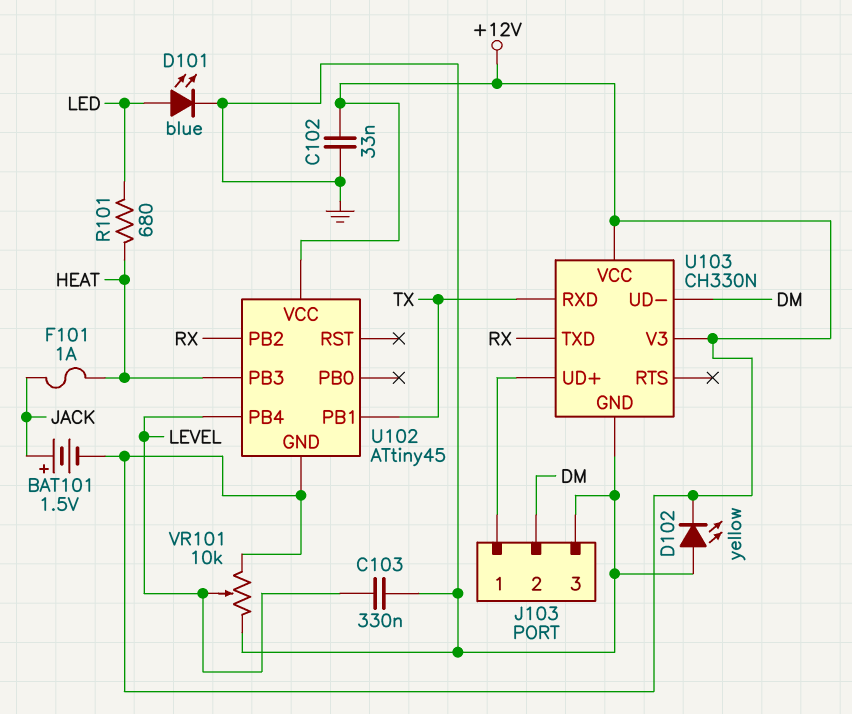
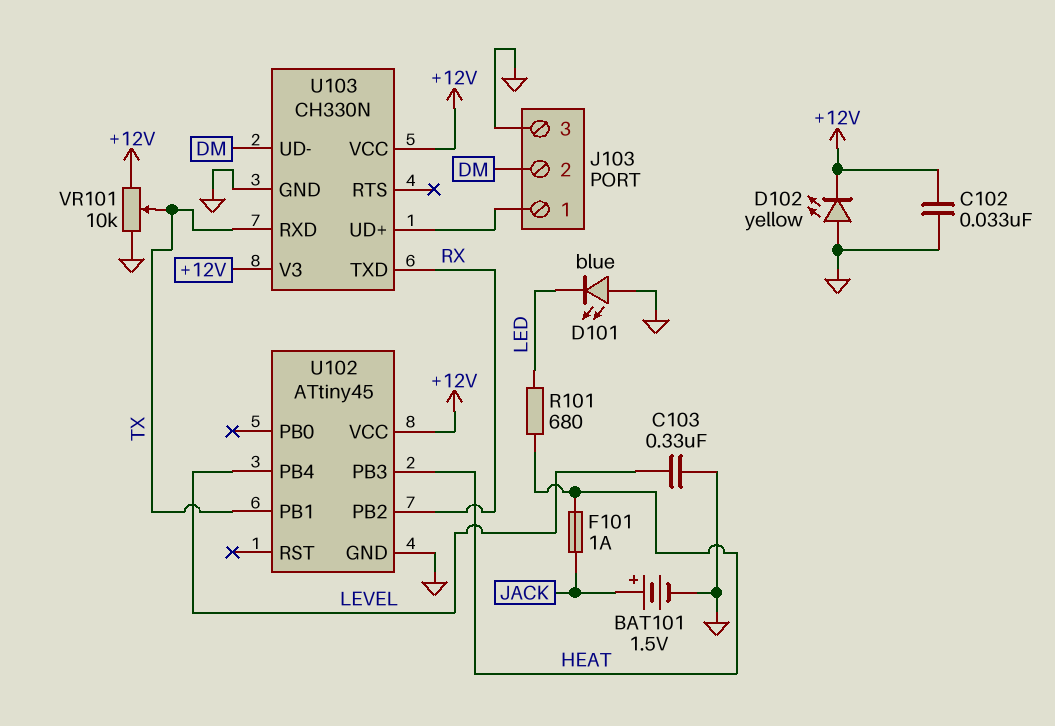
BAT101: 1.5V (plus JACK, minus +12V) -> 1.5V (plus JACK, minus GND)
D101: LED blue (A LED, K GND) -> LED blue (A GND, K LED)
U102 pin GND: +12V -> GND
VR101: 10k (+12V, GND, wiper LEVEL) -> 10k (+12V, GND, wiper TX)

